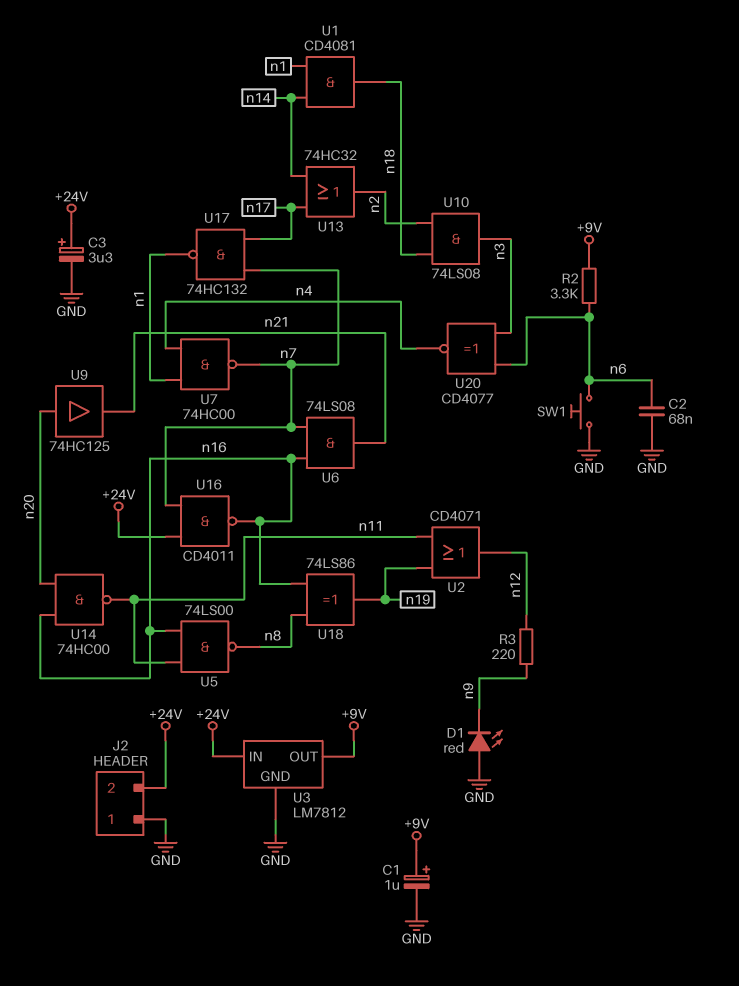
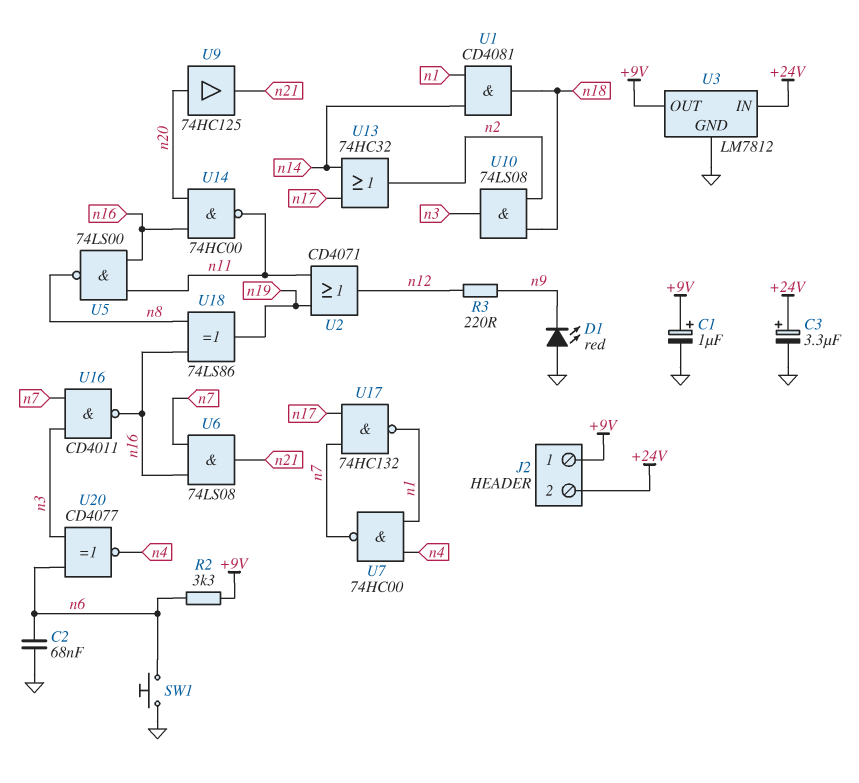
J2 pin 1: GND -> +9V
U16: NAND CD4011 (in +24V, in n7, out n16) -> NAND CD4011 (in n3, in n7, out n16)

